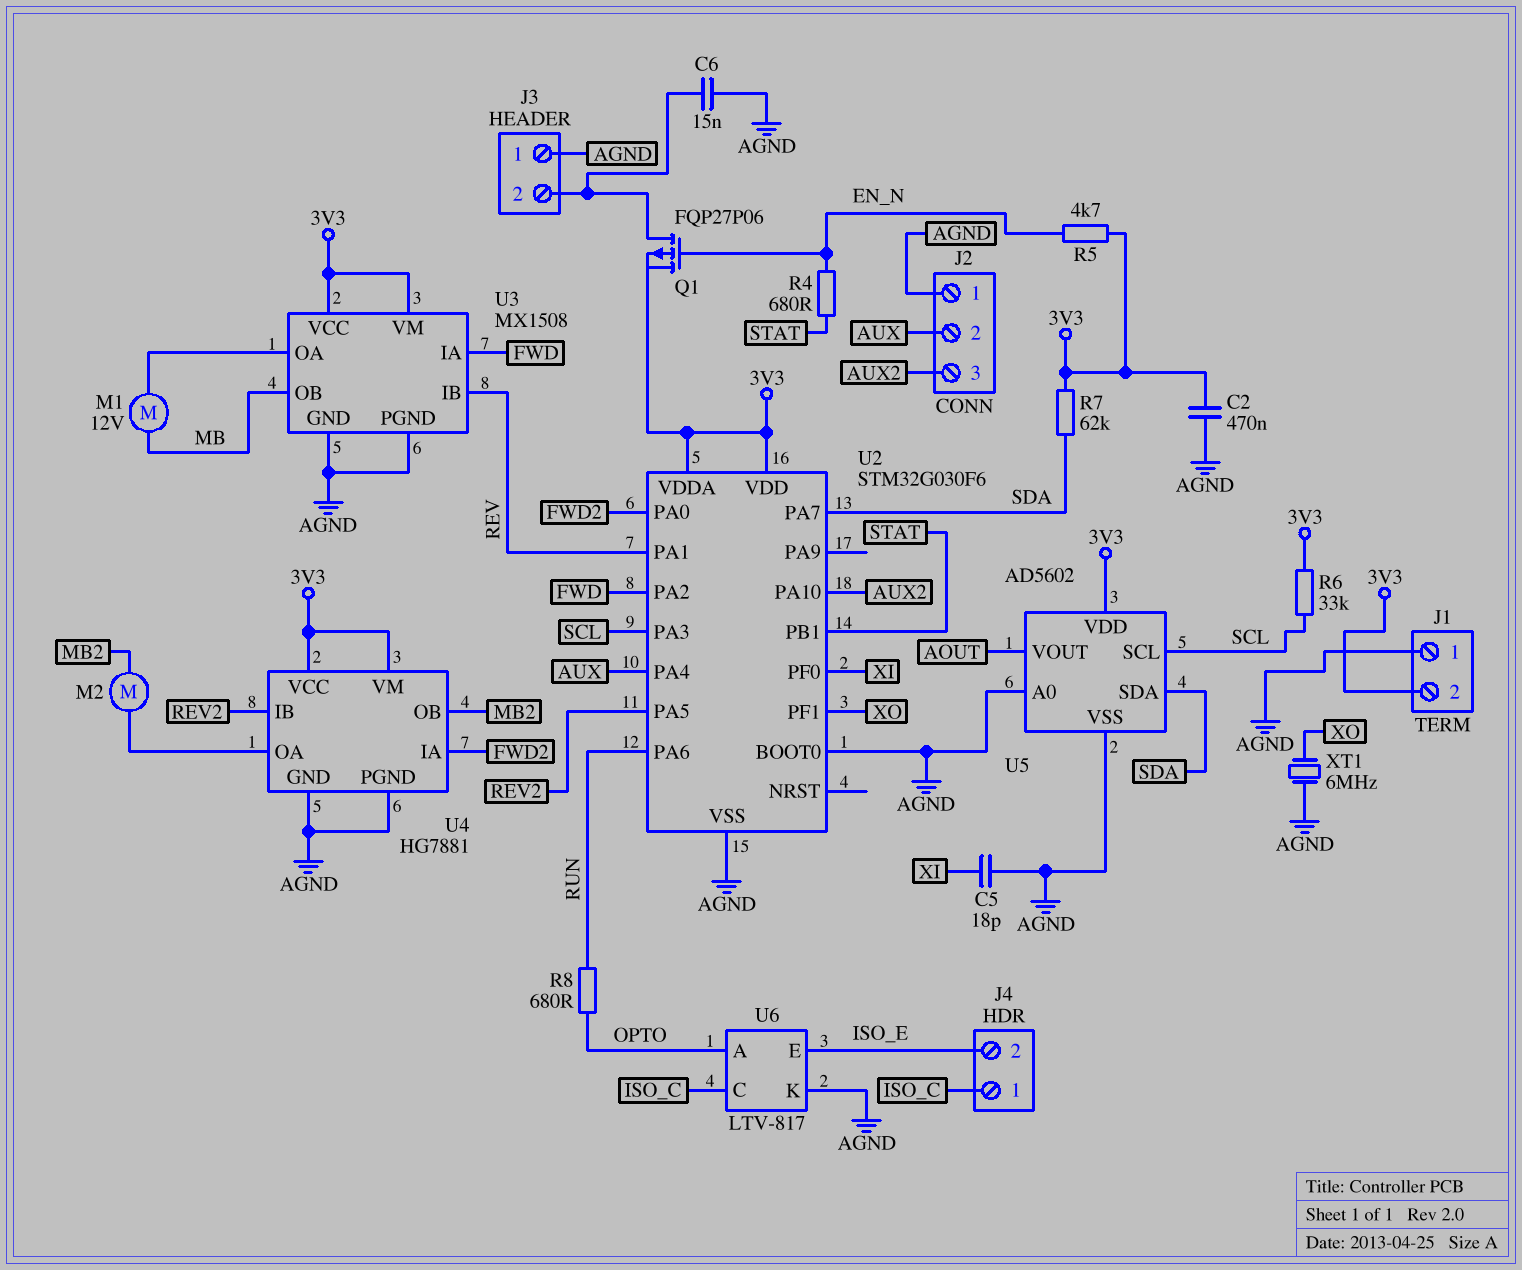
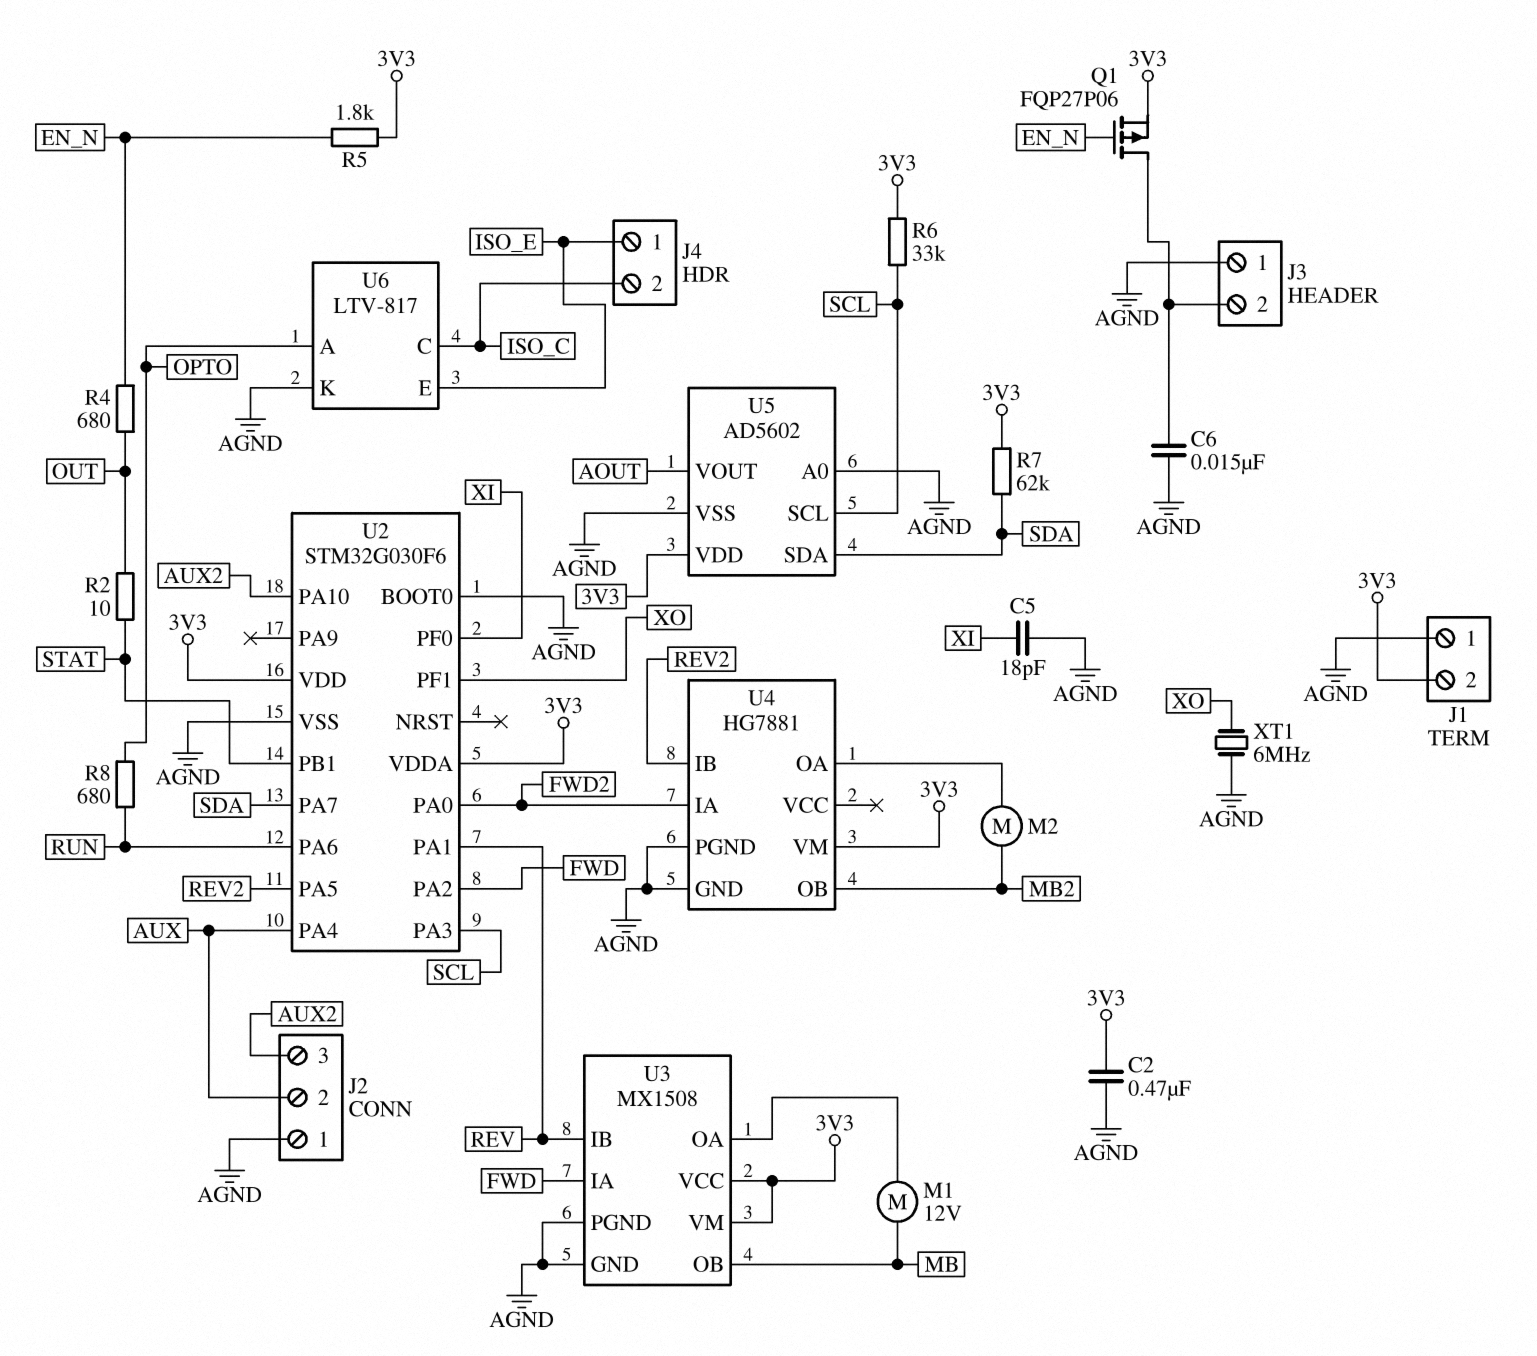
J4 pin 1: ISO_C -> ISO_E
J4 pin 2: ISO_E -> ISO_C
R2: none -> 10 (OUT, STAT)
R4: 680 (EN_N, STAT) -> 680 (EN_N, OUT)
R5: 4.7k (3V3, EN_N) -> 1.8k (3V3, EN_N)
U4 pin VCC: 3V3 -> none

